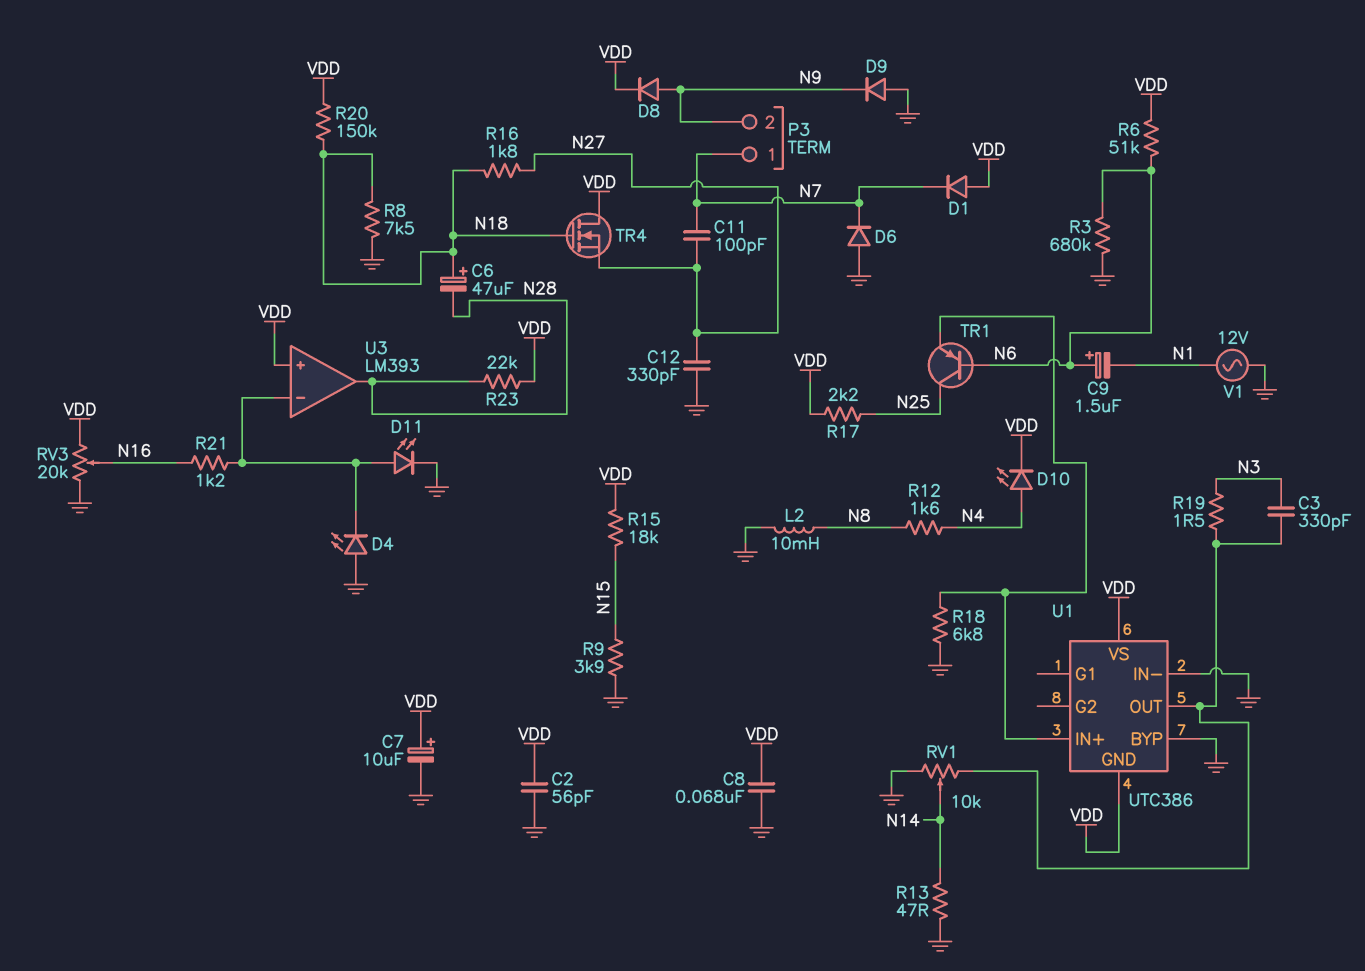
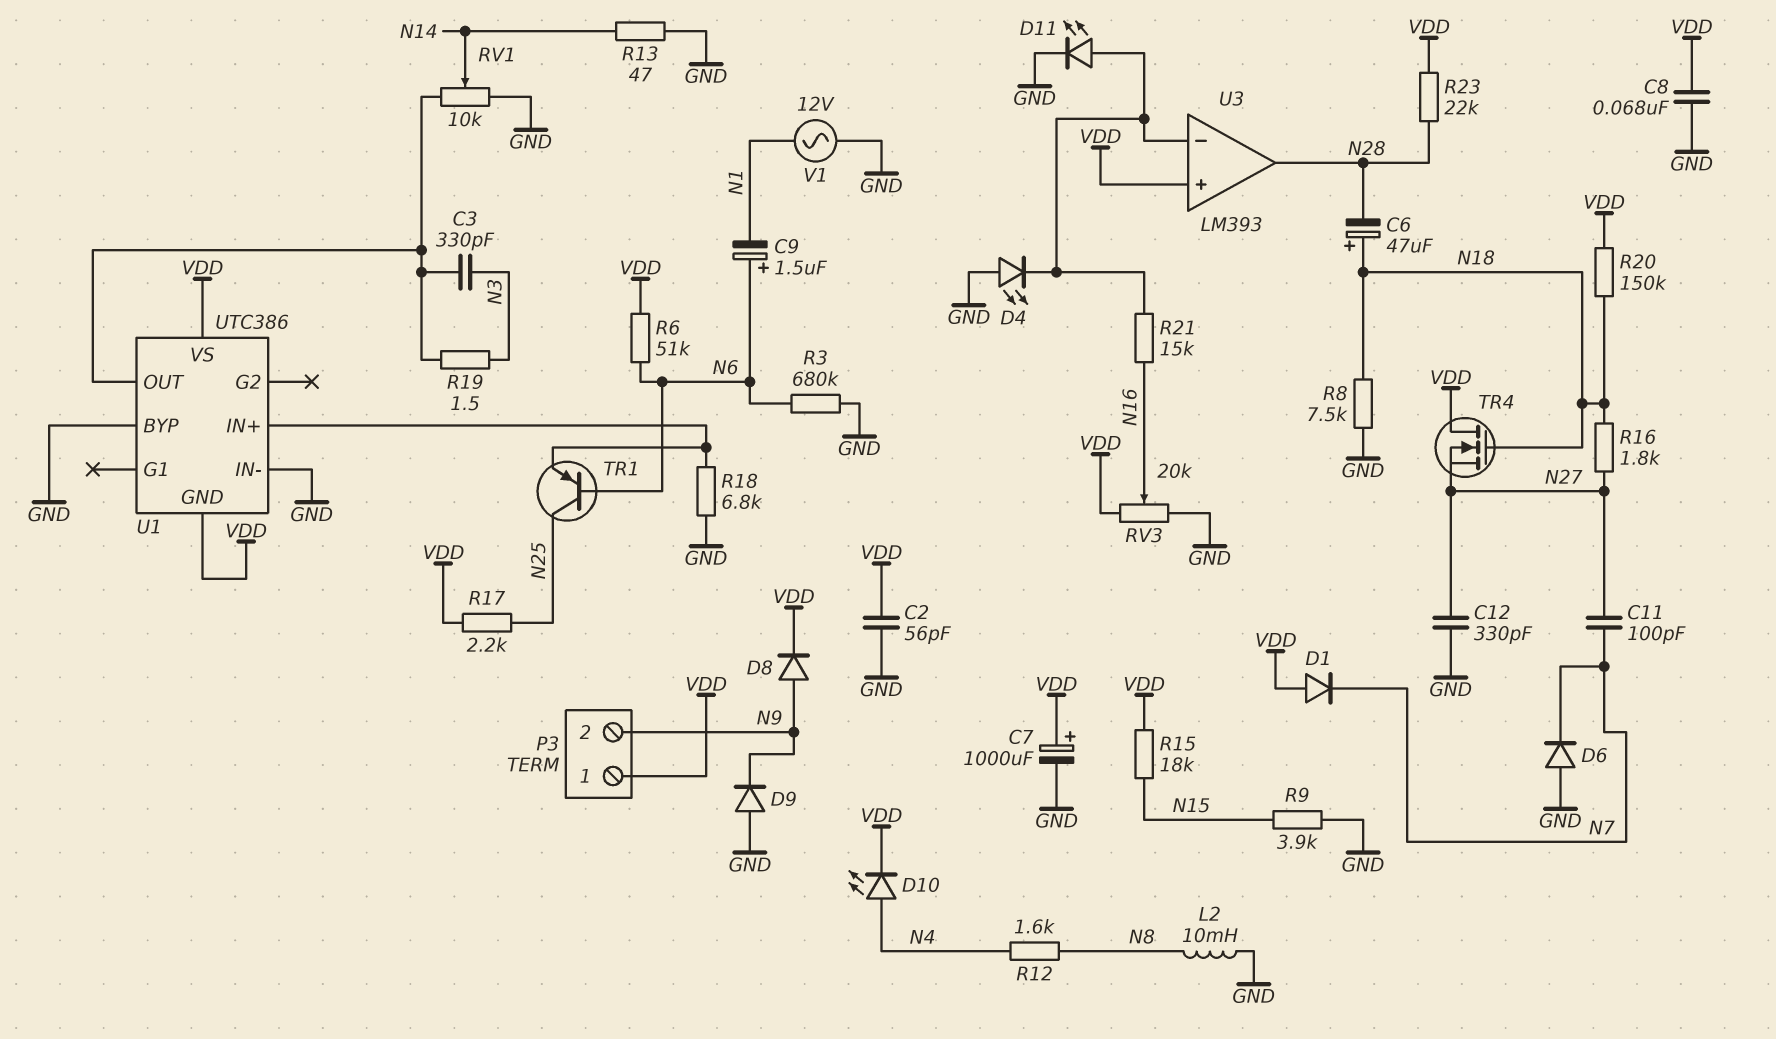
C7: 10uF (plus VDD, minus GND) -> 1000uF (plus VDD, minus GND)
P3 pin 1: N7 -> VDD
R21: 1.2k (N16, U3/in-) -> 15k (N16, U3/in-)

